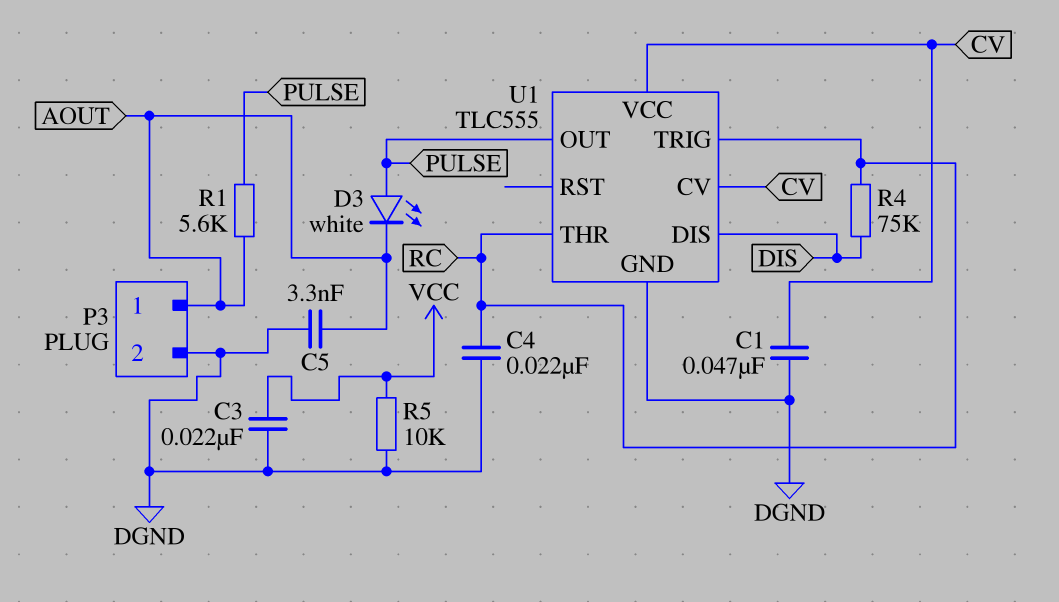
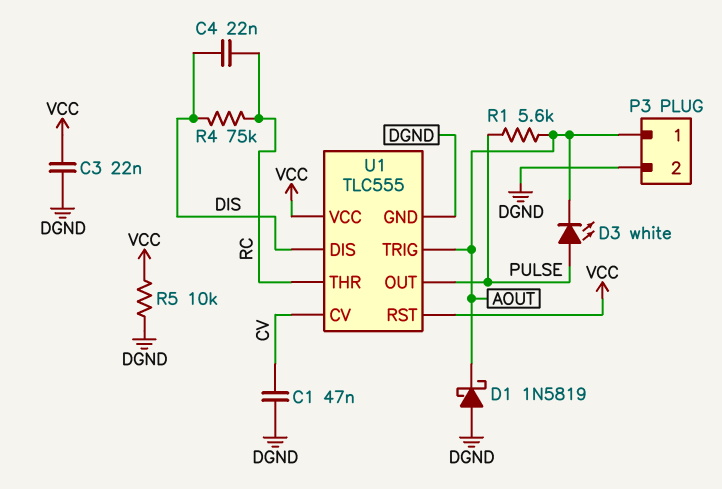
C4: 22nF (DGND, RC) -> 22nF (DIS, RC)
C5: 3.3nF (AOUT, DGND) -> none
D1: none -> schottky 1N5819 (A DGND, K AOUT)
U1 pin RST: none -> VCC
U1 pin TRIG: RC -> AOUT
U1 pin VCC: CV -> VCC

